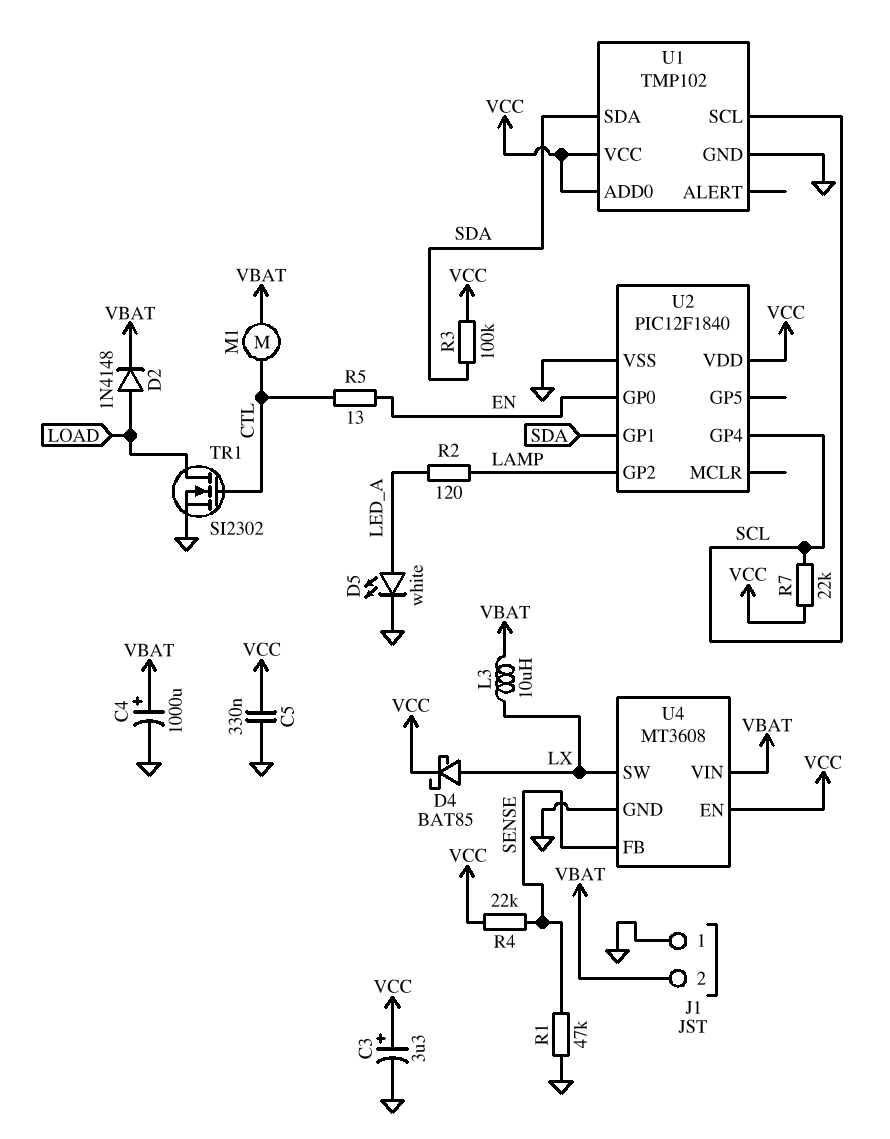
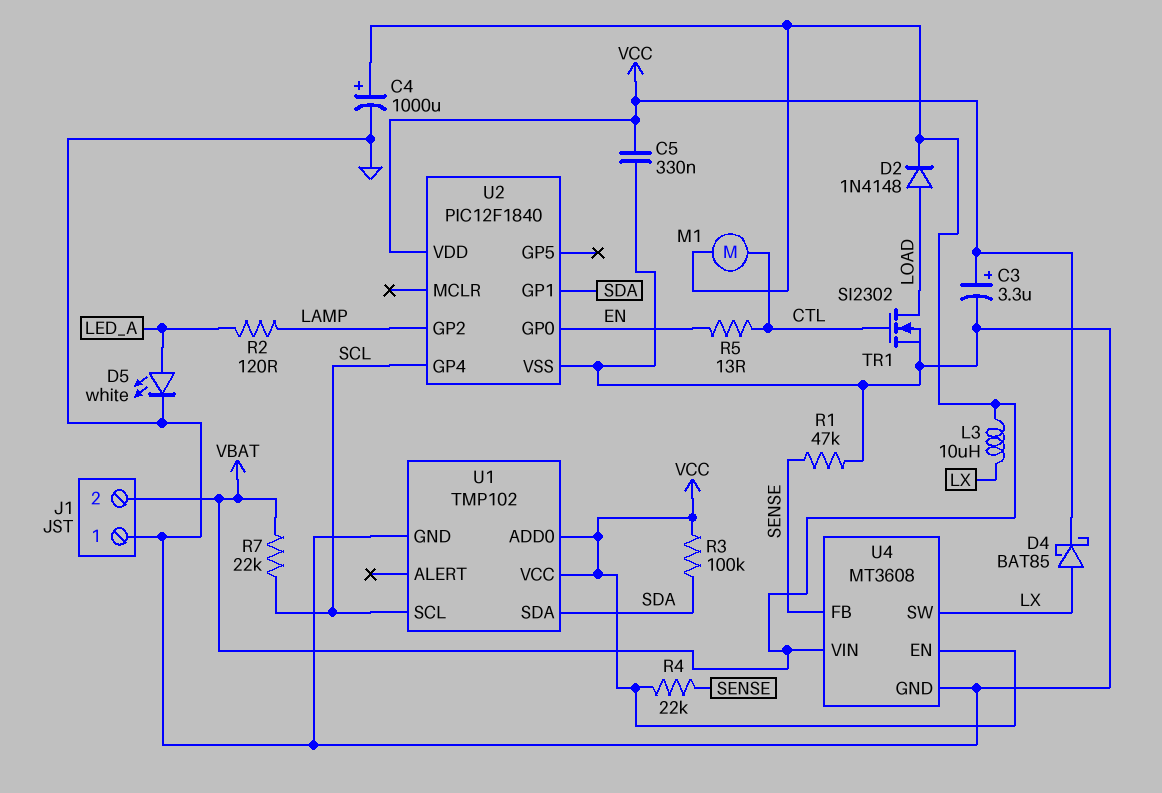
R7: 22k (SCL, VCC) -> 22k (SCL, VBAT)

